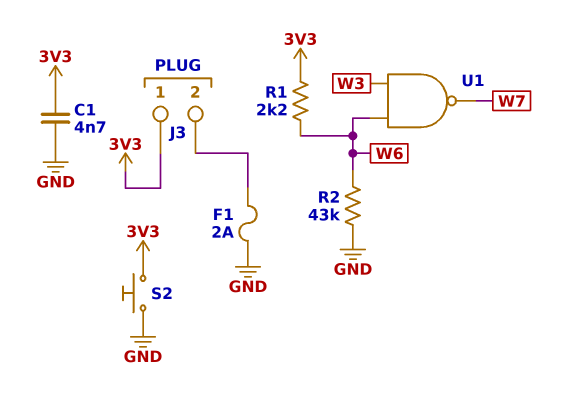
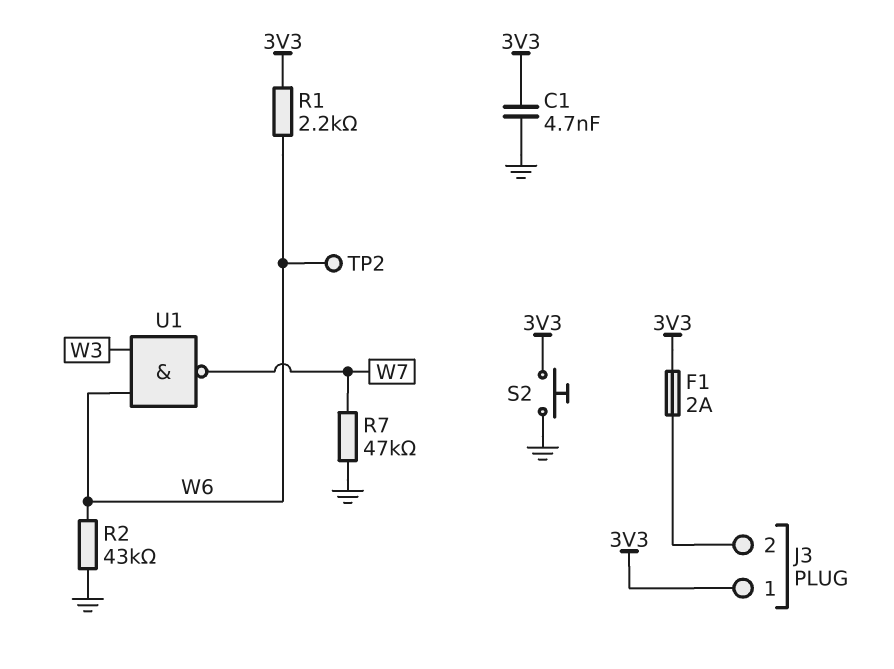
F1: 2A (GND, J3/2) -> 2A (3V3, J3/2)
R7: none -> 47k (GND, W7)
TP2: none -> test point (W6)

